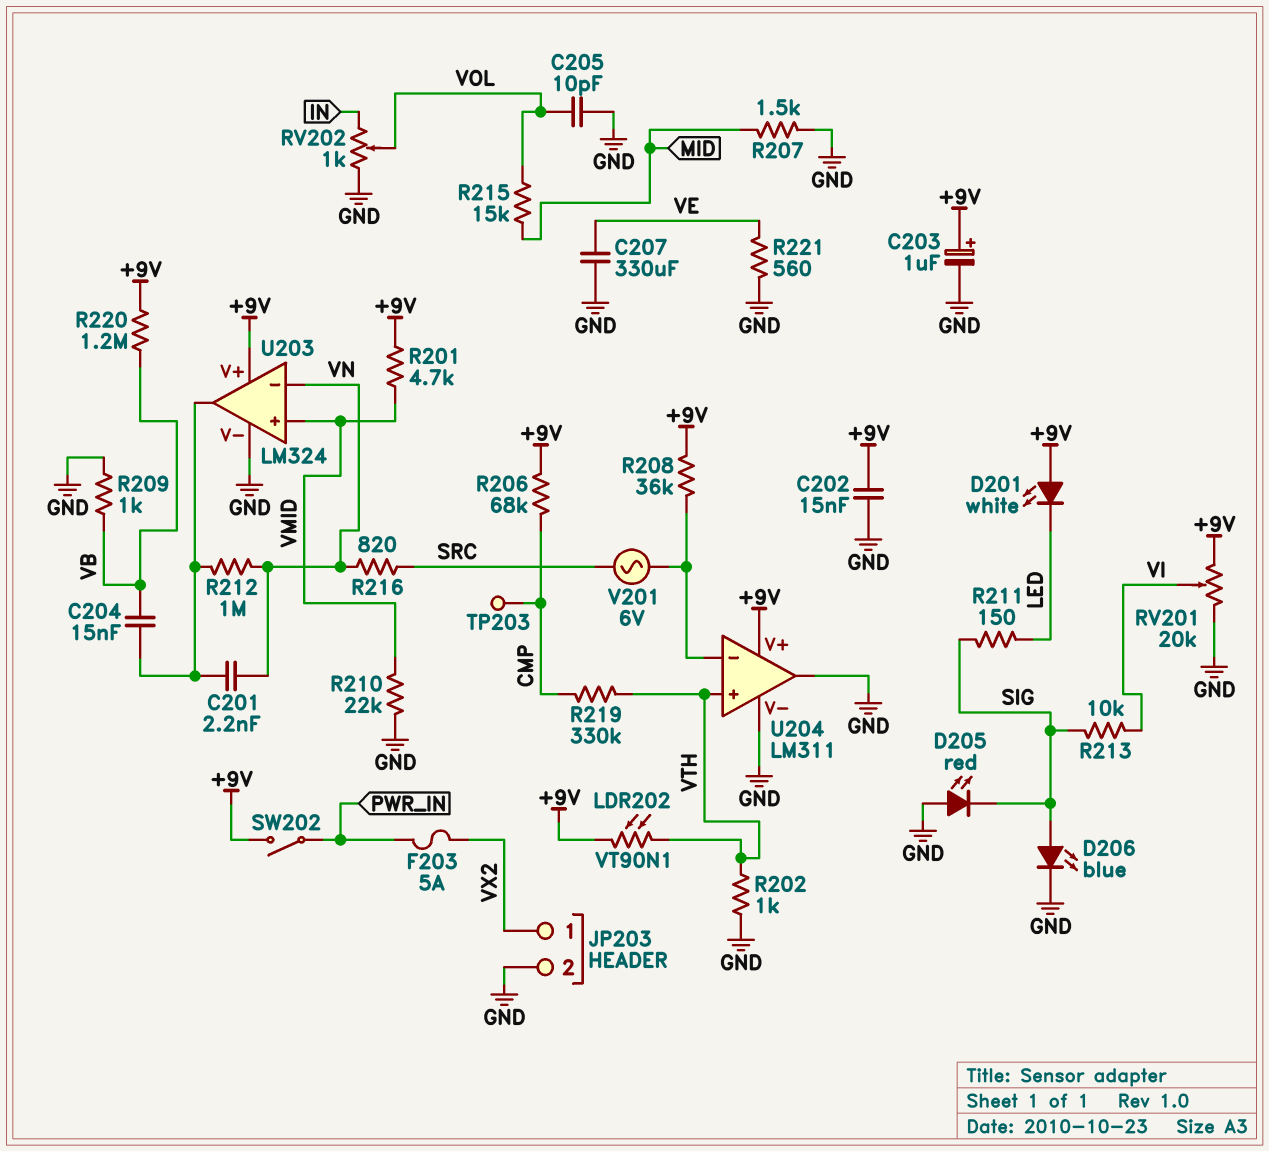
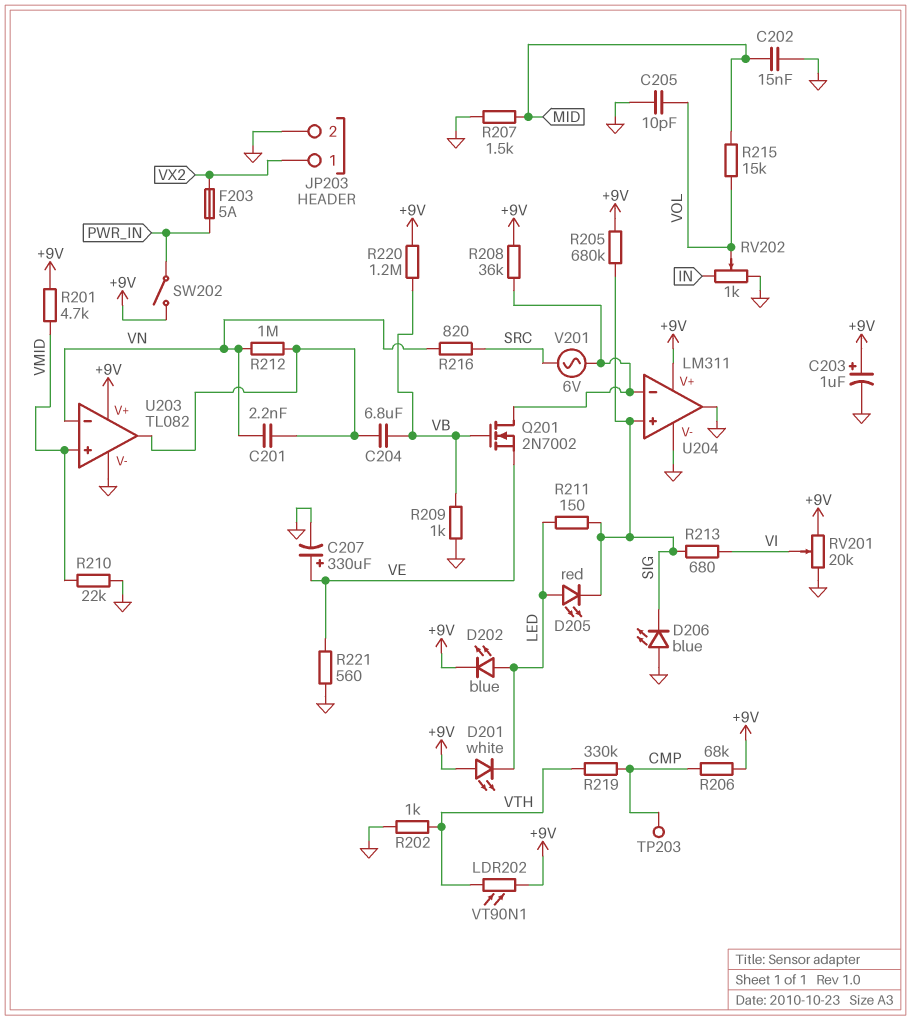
C202: 15nF (+9V, GND) -> 15nF (GND, MID)
C204: 15nF (U203/out, VB) -> 6.8uF (U203/out, VB)
C207: 330uF (GND, VE) -> 330uF (plus VE, minus GND)
D202: none -> LED blue (A LED, K +9V)
D205: LED red (A GND, K SIG) -> LED red (A LED, K SIG)
D206: LED blue (A SIG, K GND) -> LED blue (A GND, K SIG)
Q201: none -> NMOS 2N7002 (G VB, D U204/in-, S VE)
R205: none -> 680k (+9V, SIG)
R213: 10k (SIG, VI) -> 680 (SIG, VI)
U203: LM324 -> TL082
U204 pin in+: VTH -> SIG

